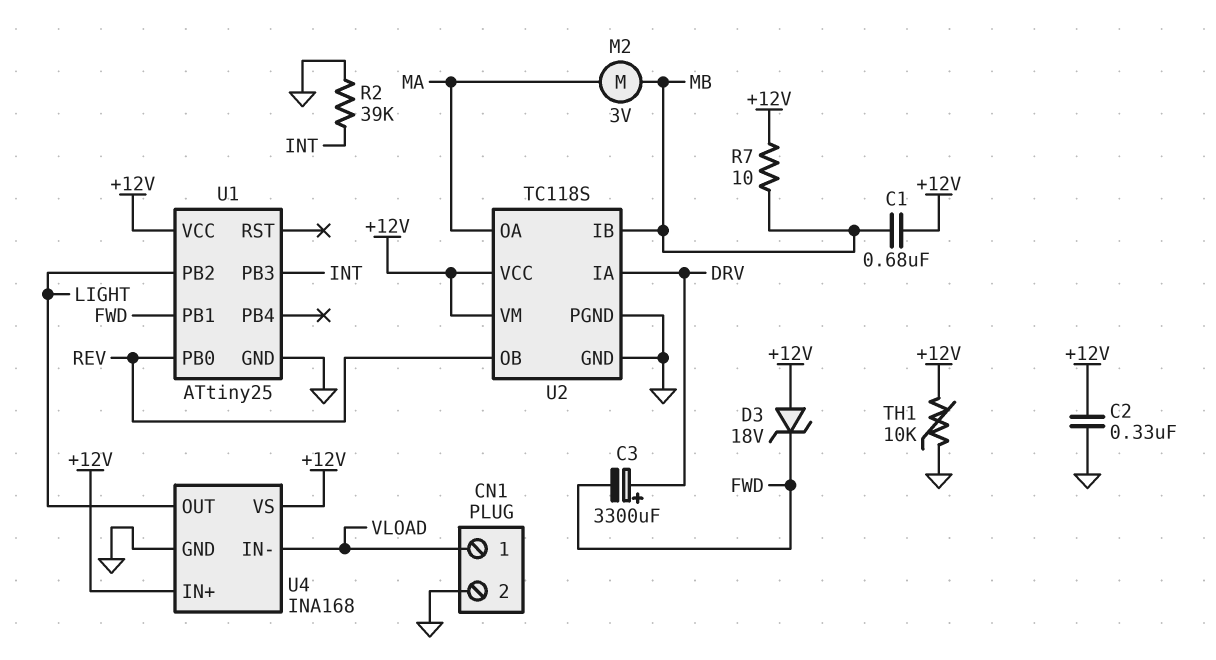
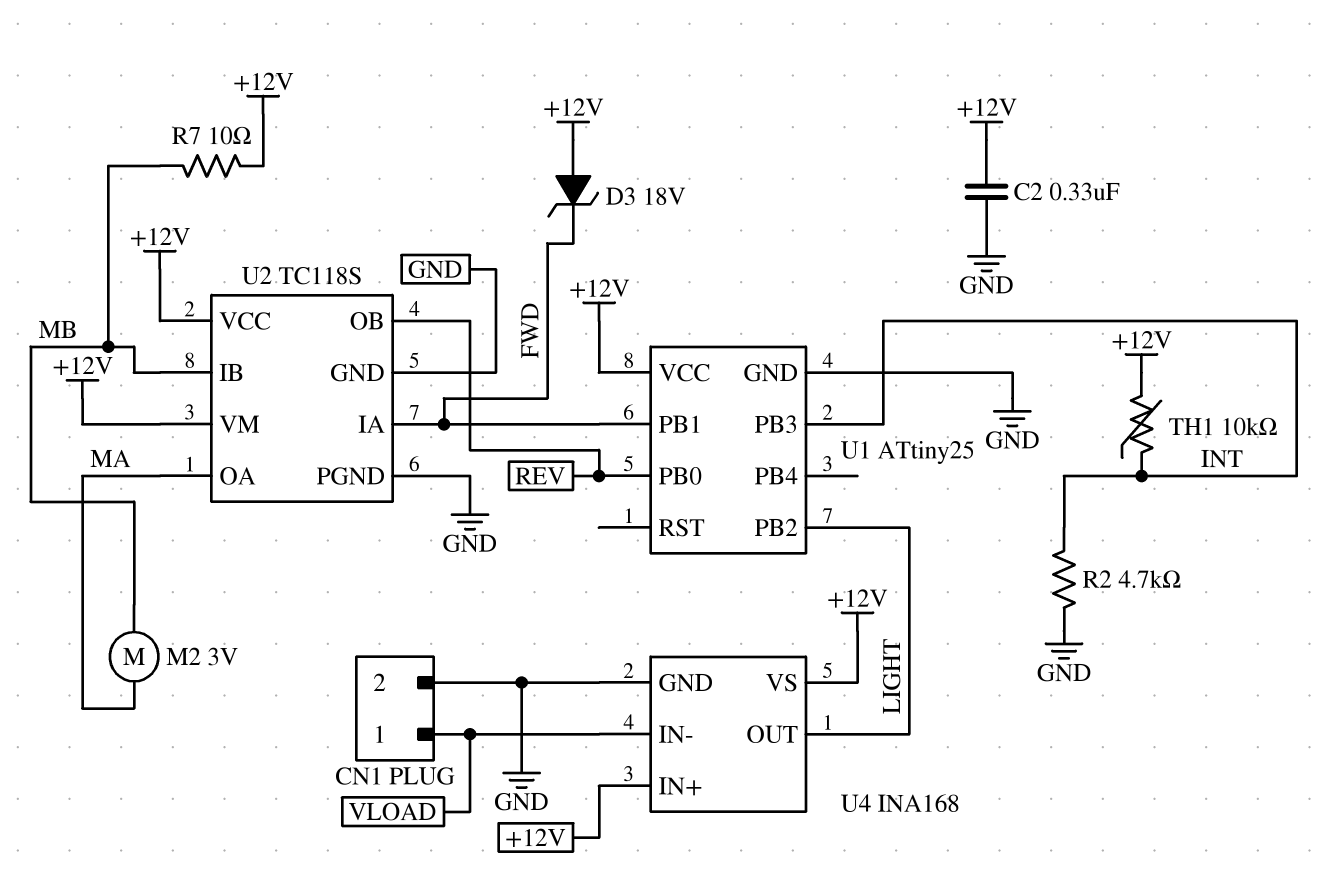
C1: 680nF (+12V, MB) -> none
C3: 3300uF (plus DRV, minus FWD) -> none
R2: 39k (GND, INT) -> 4.7k (GND, INT)
TH1: 10k (+12V, GND) -> 10k (+12V, INT)
U2 pin IA: DRV -> FWD

